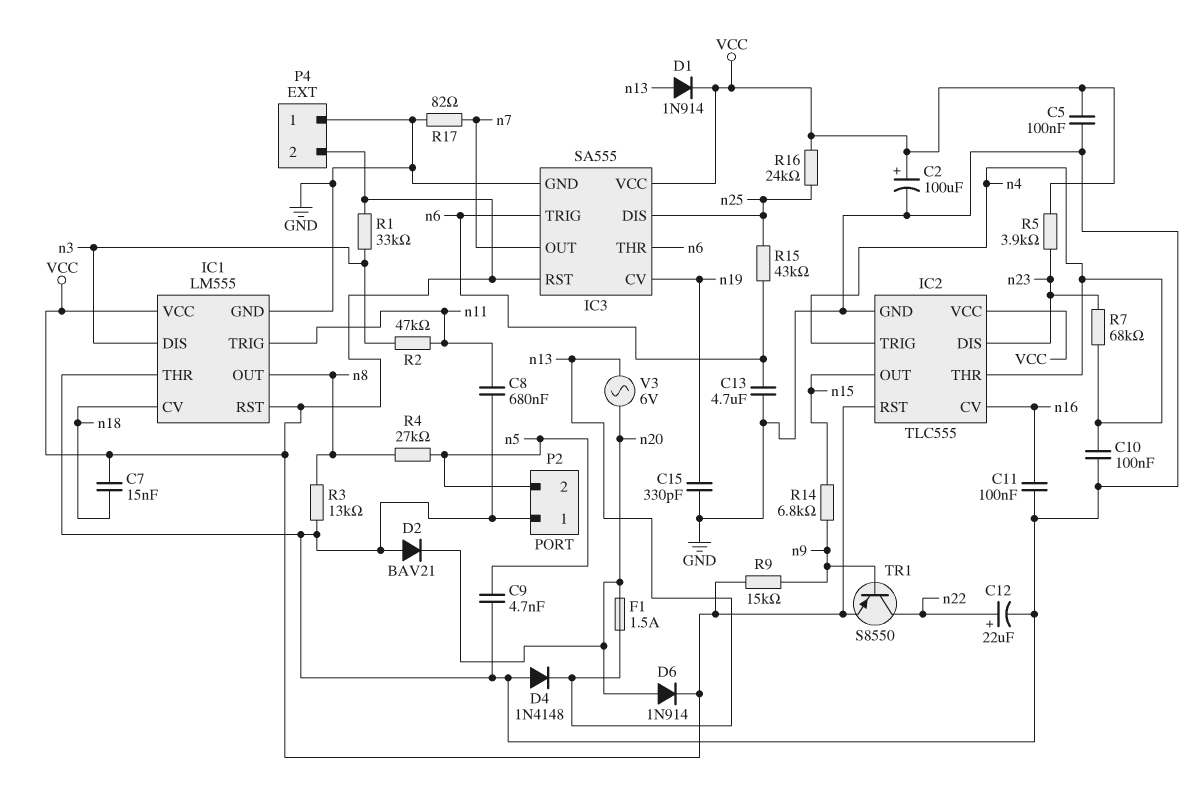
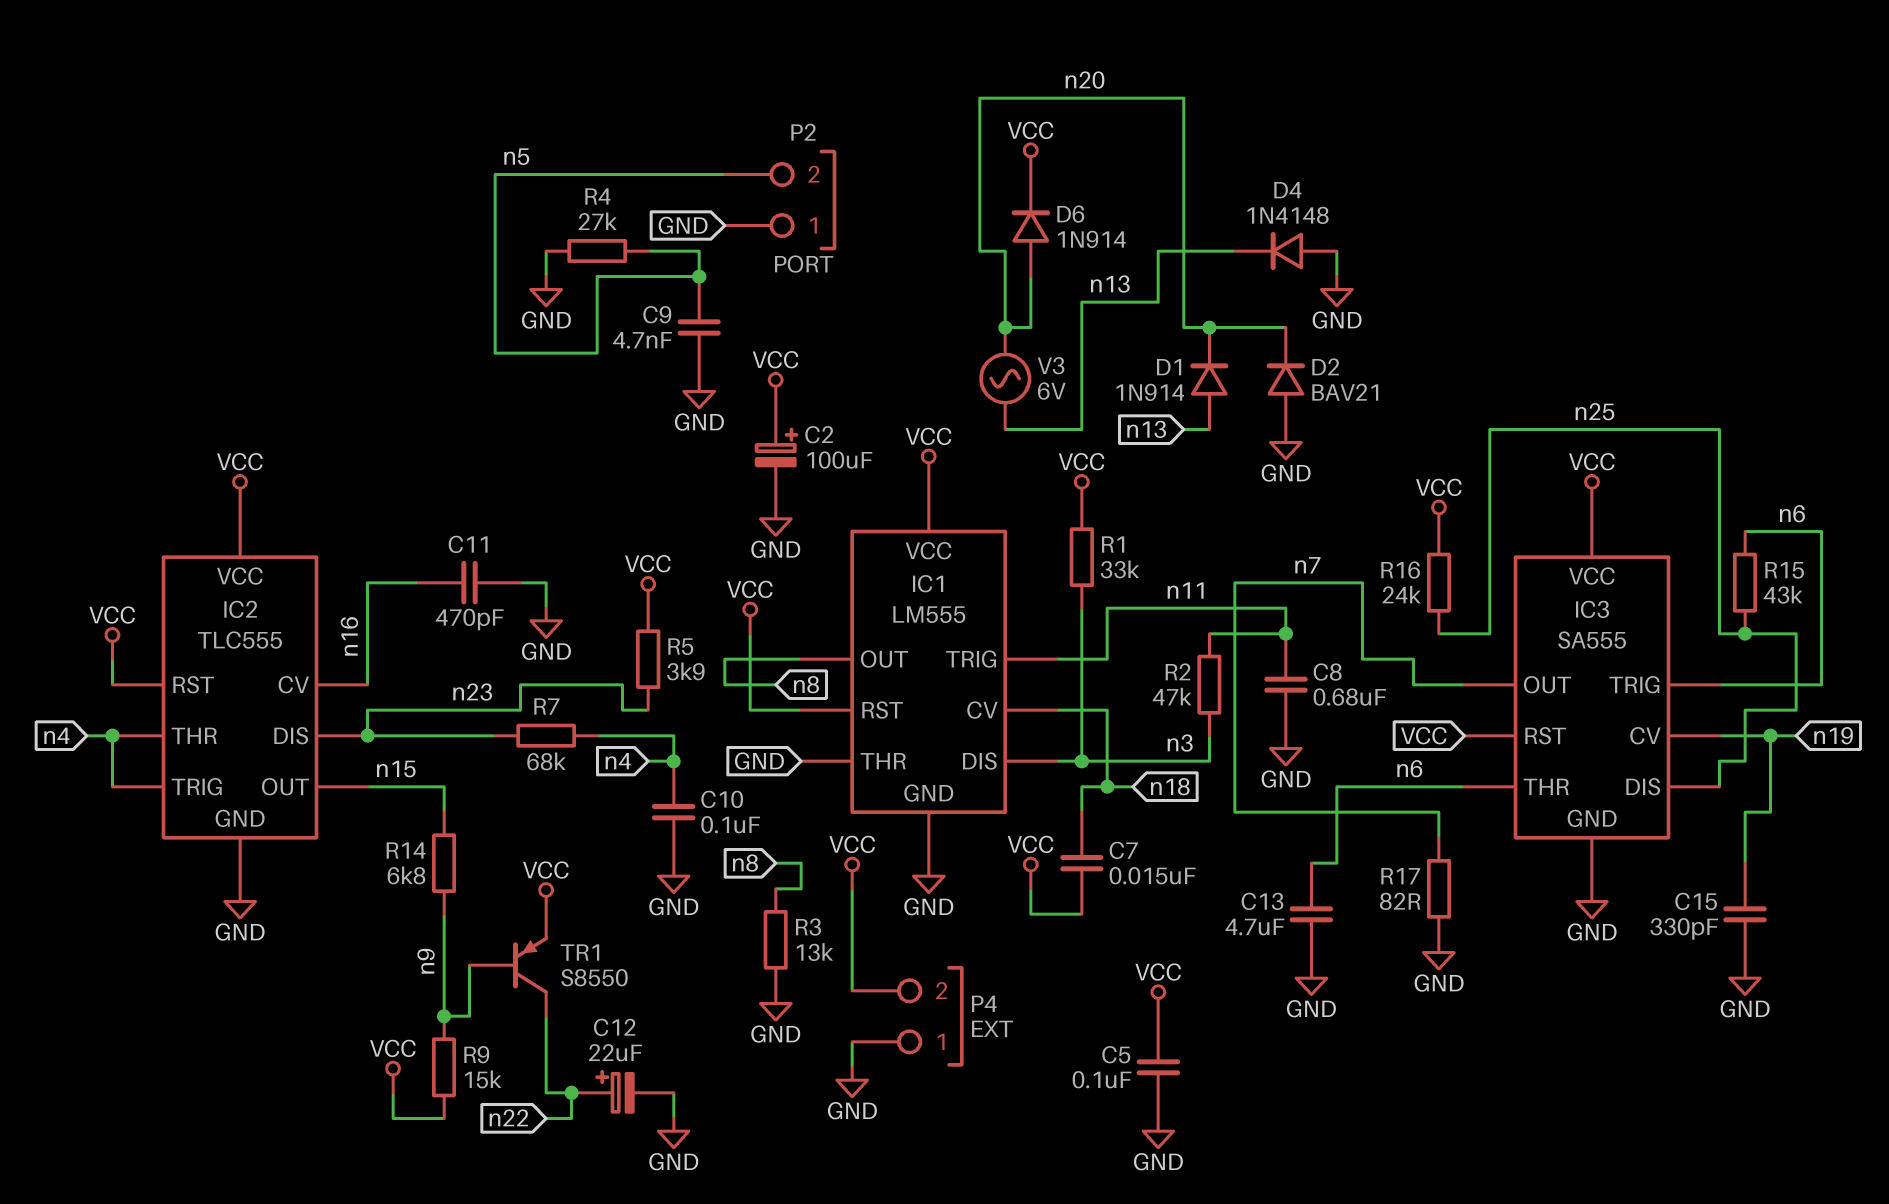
C11: 100nF (GND, n16) -> 470pF (GND, n16)
D1: diode 1N914 (A n13, K VCC) -> diode 1N914 (A n13, K n20)
F1: 1.5A (n13, n20) -> none
R4: 27k (n5, n8) -> 27k (GND, n5)

